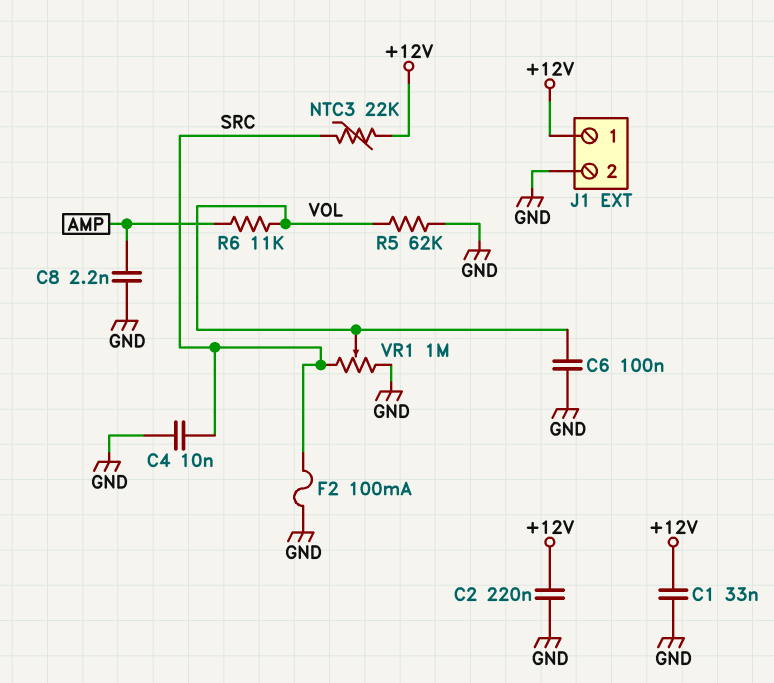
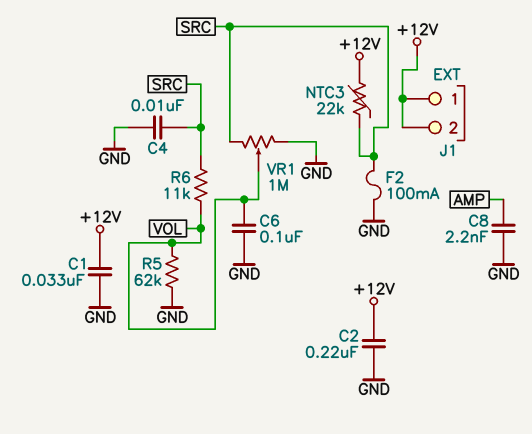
J1 pin 2: GND -> +12V
R6: 11k (AMP, VOL) -> 11k (SRC, VOL)

